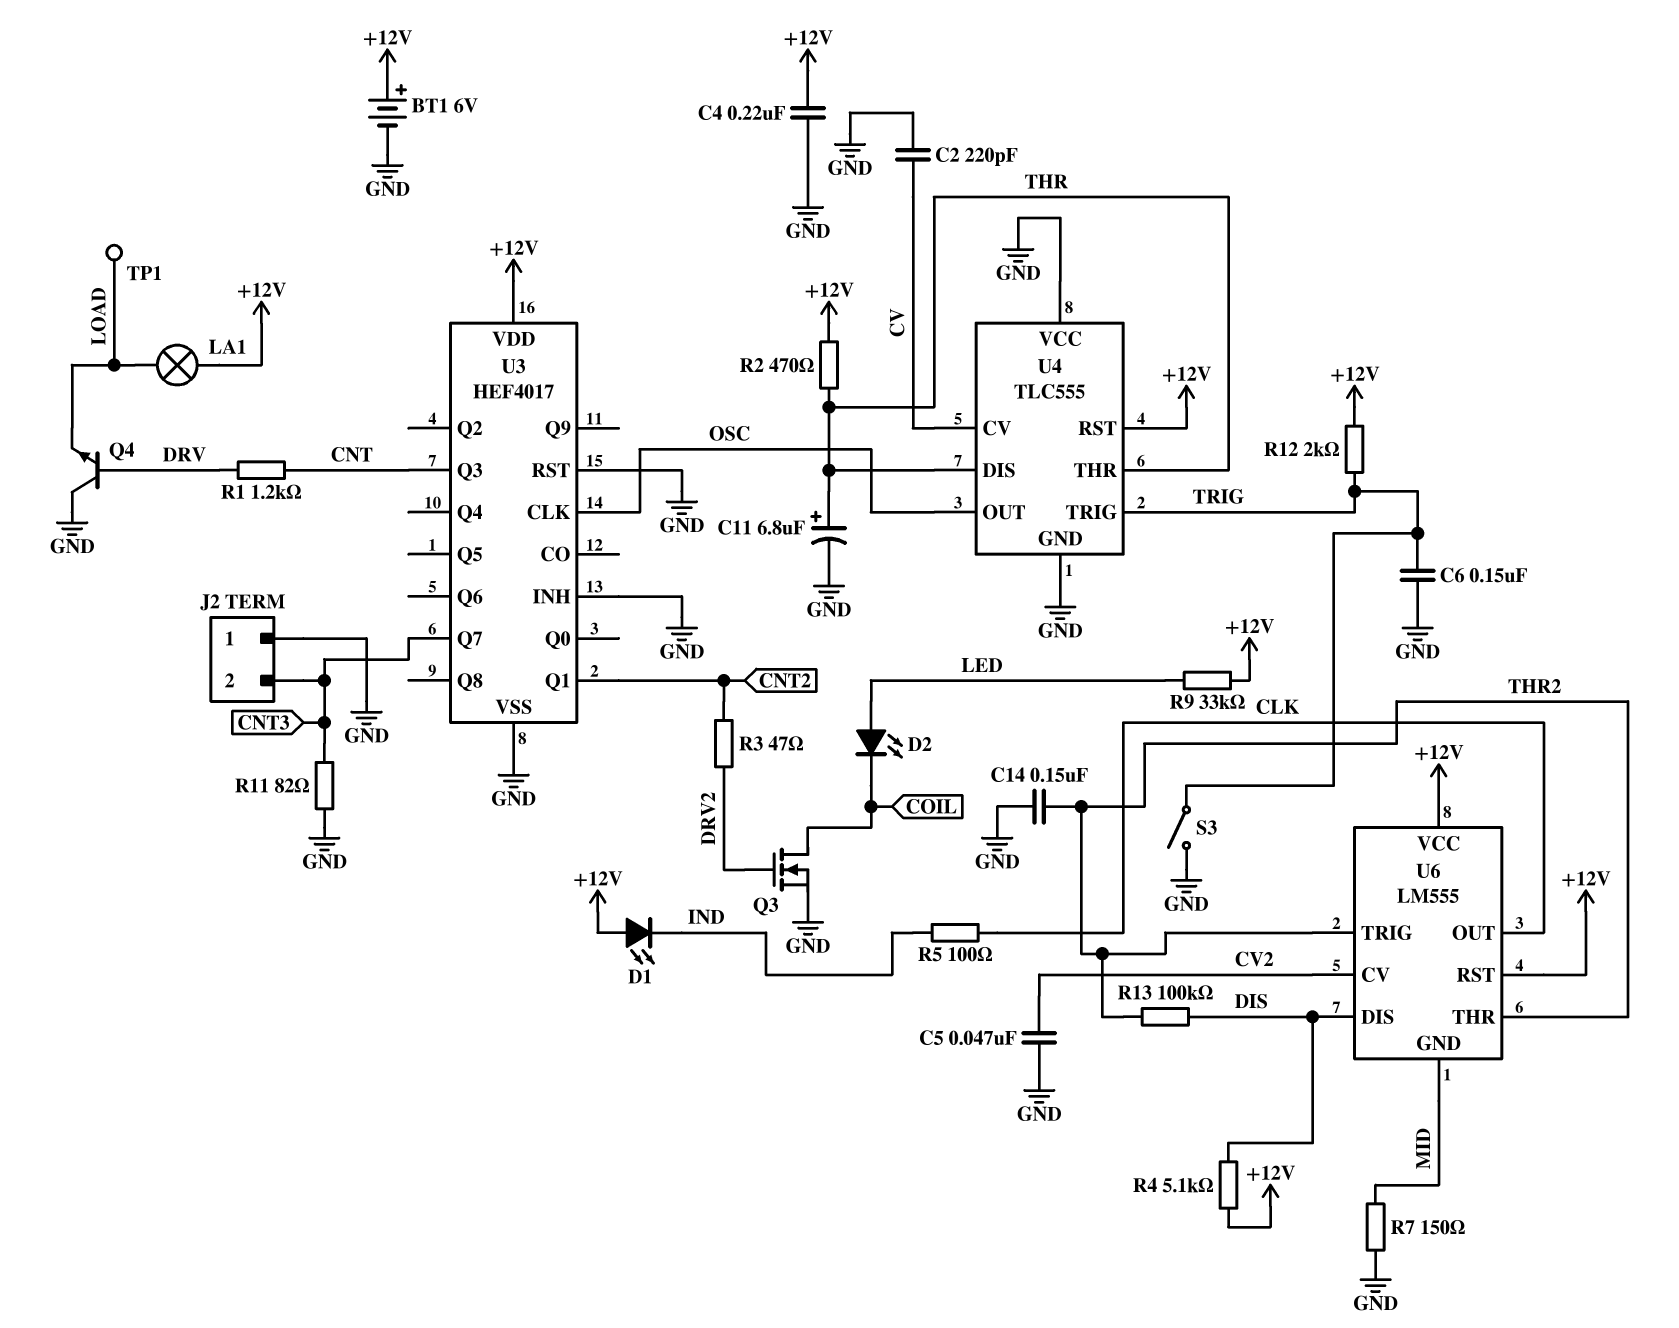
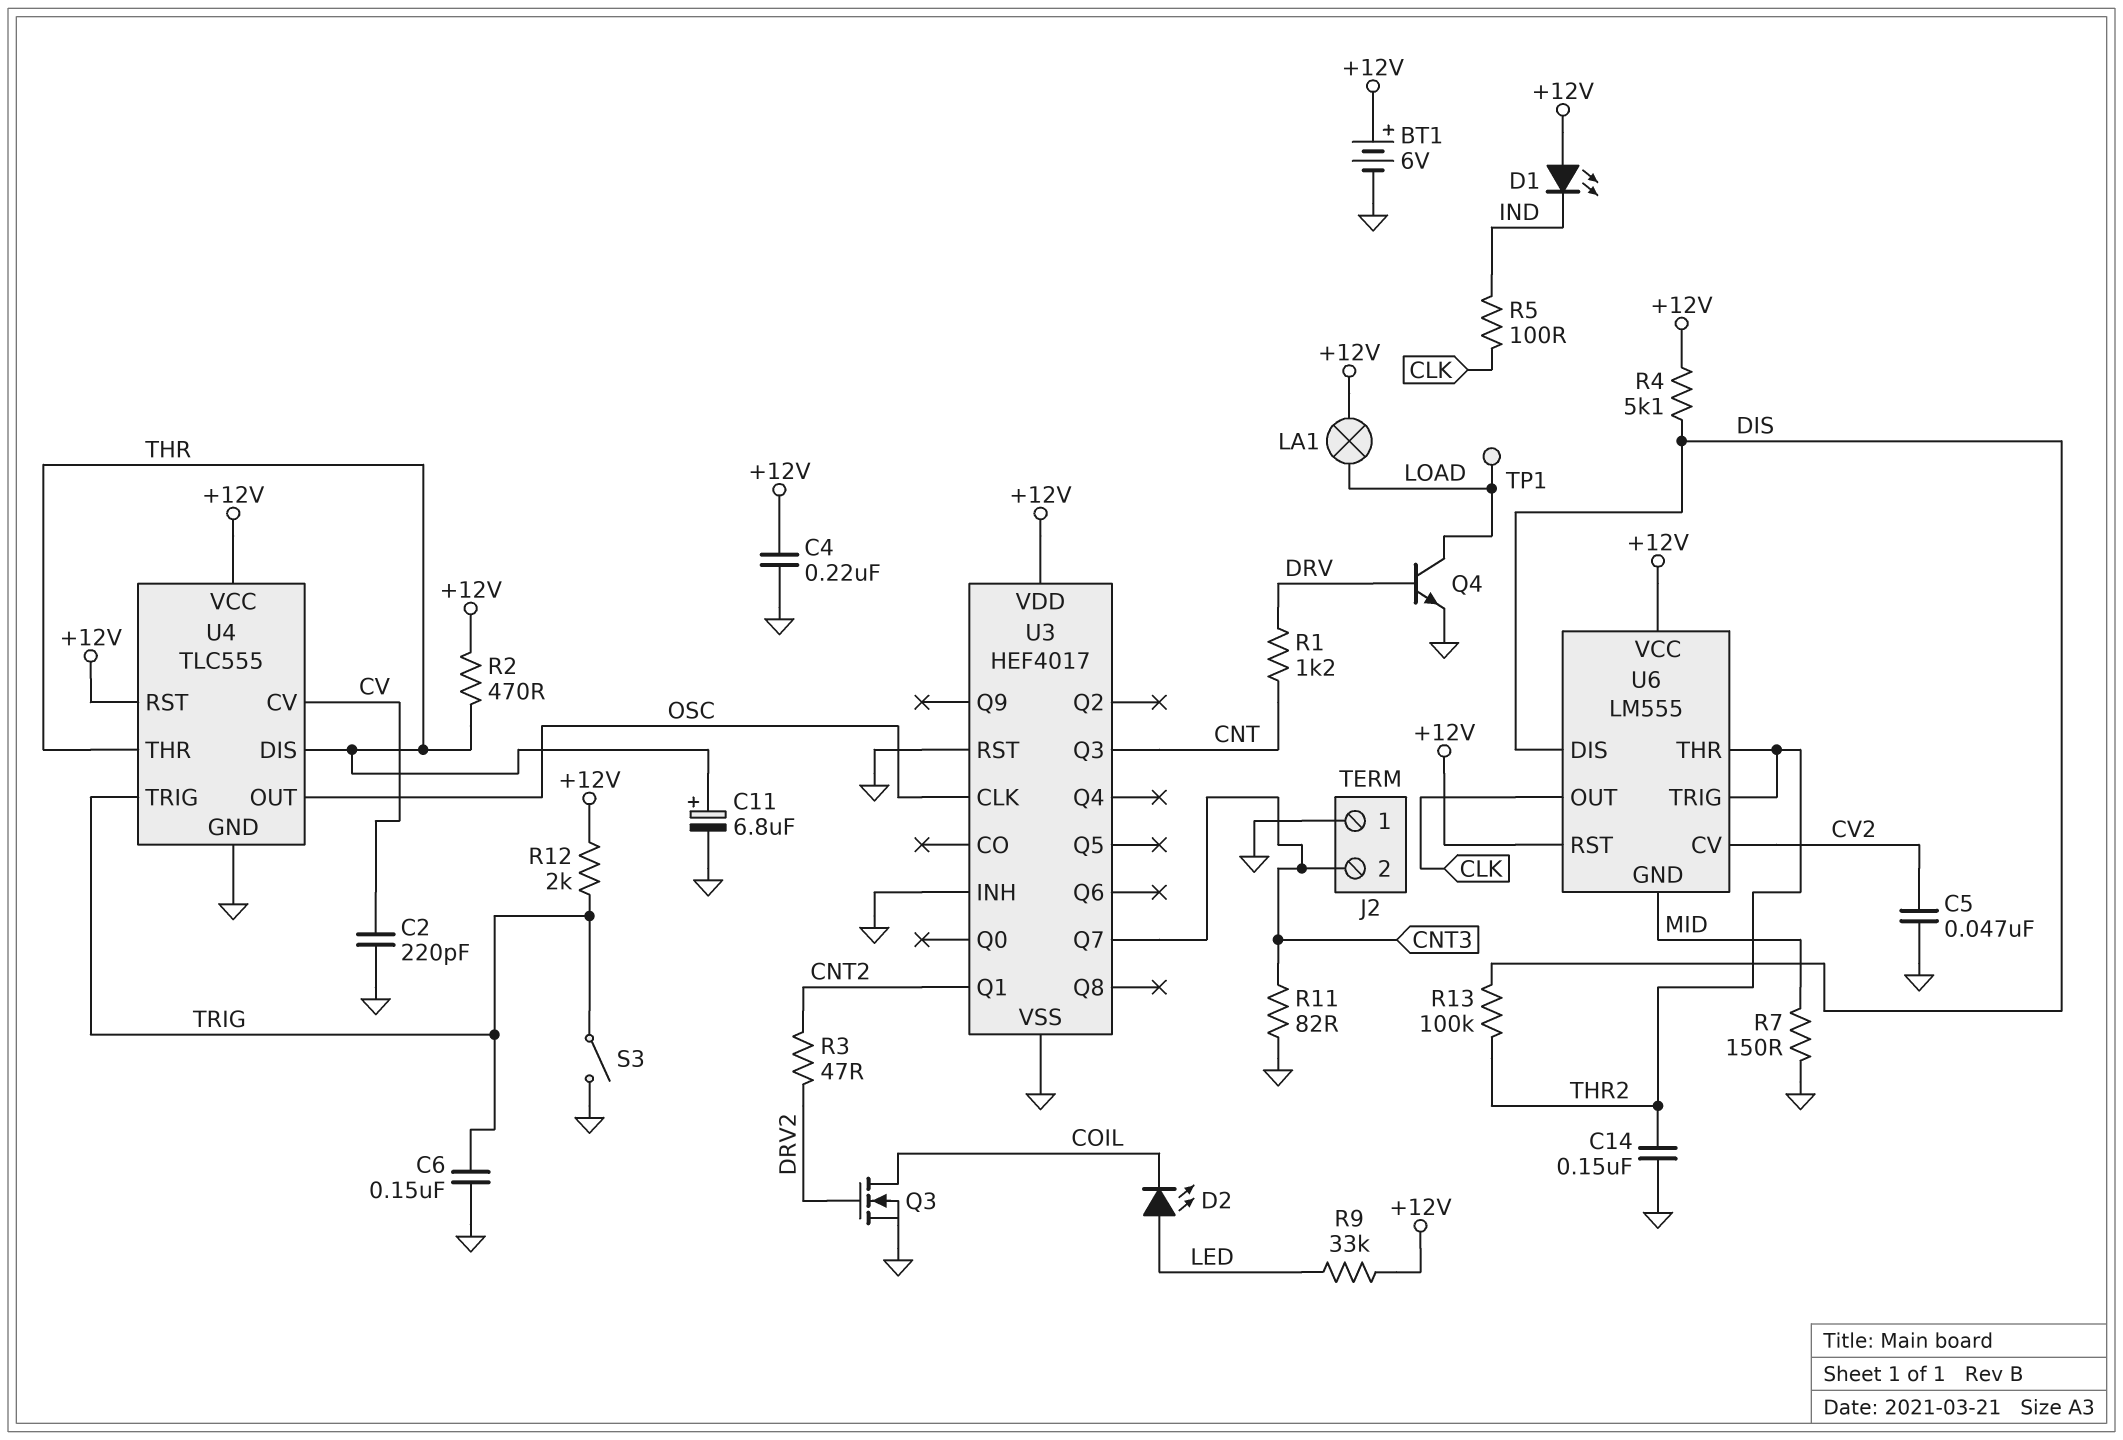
Q4: NPN (B DRV, C GND, E LOAD) -> NPN (B DRV, C LOAD, E GND)
U4 pin VCC: GND -> +12V

